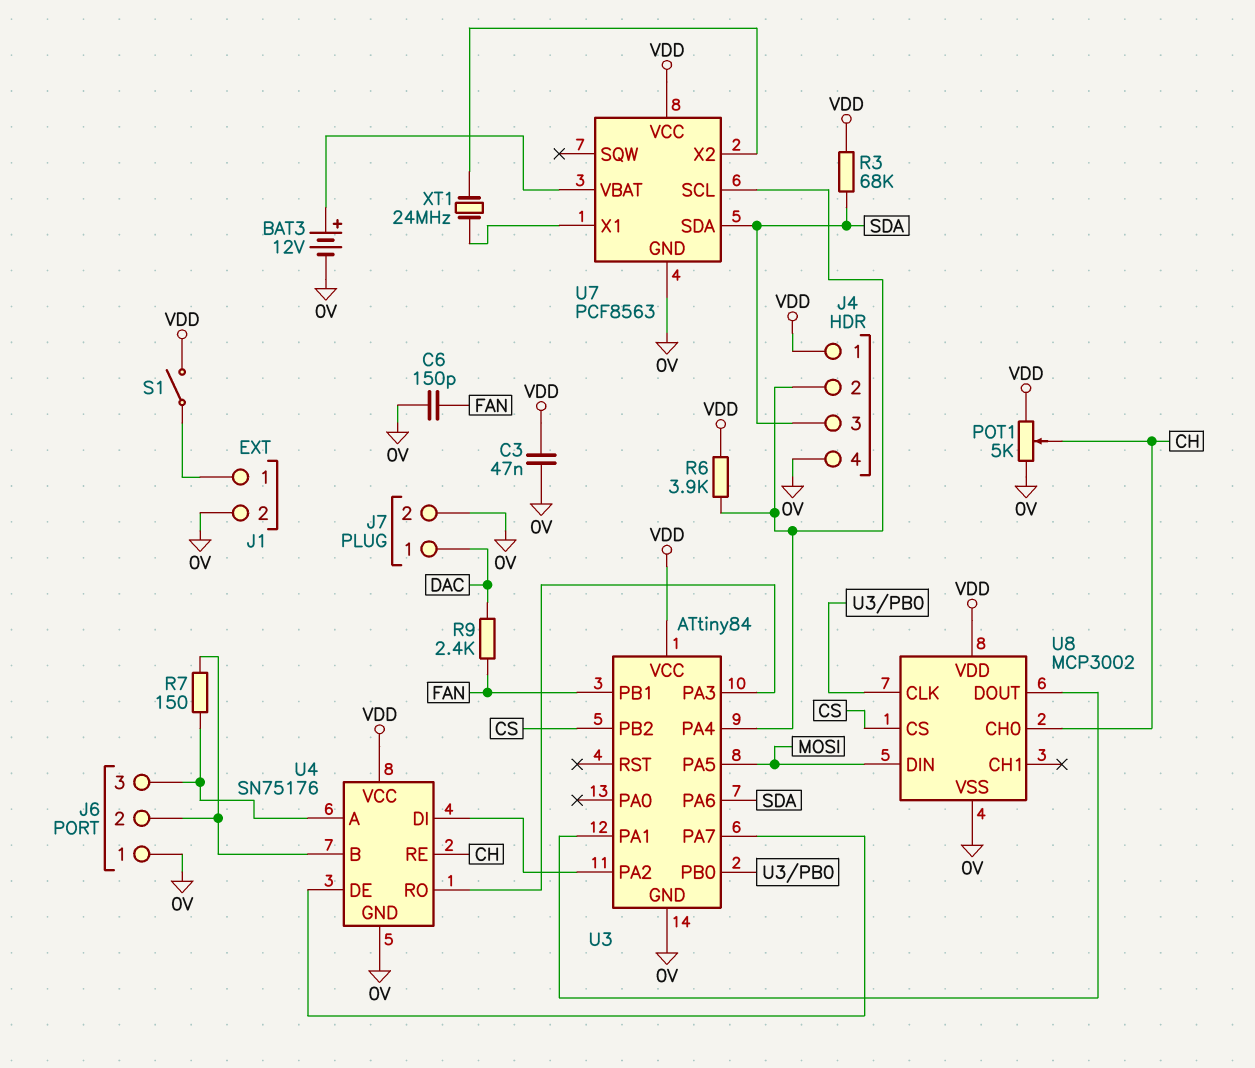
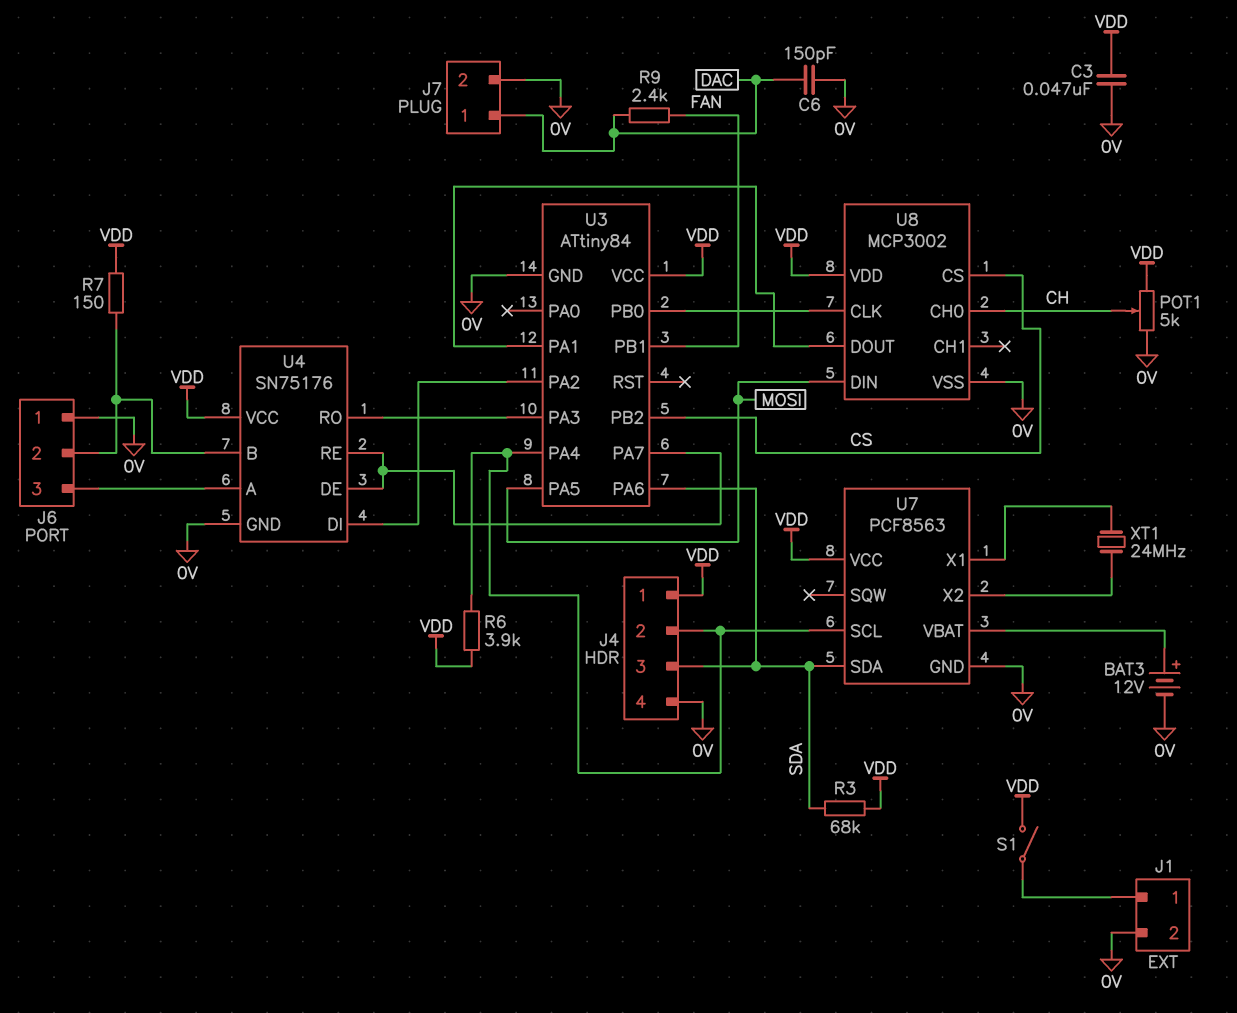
C6: 150pF (0V, FAN) -> 150pF (0V, DAC)
R7: 150 (J6/2, J6/3) -> 150 (J6/2, VDD)
U4 pin RE: CH -> U3/PA7

